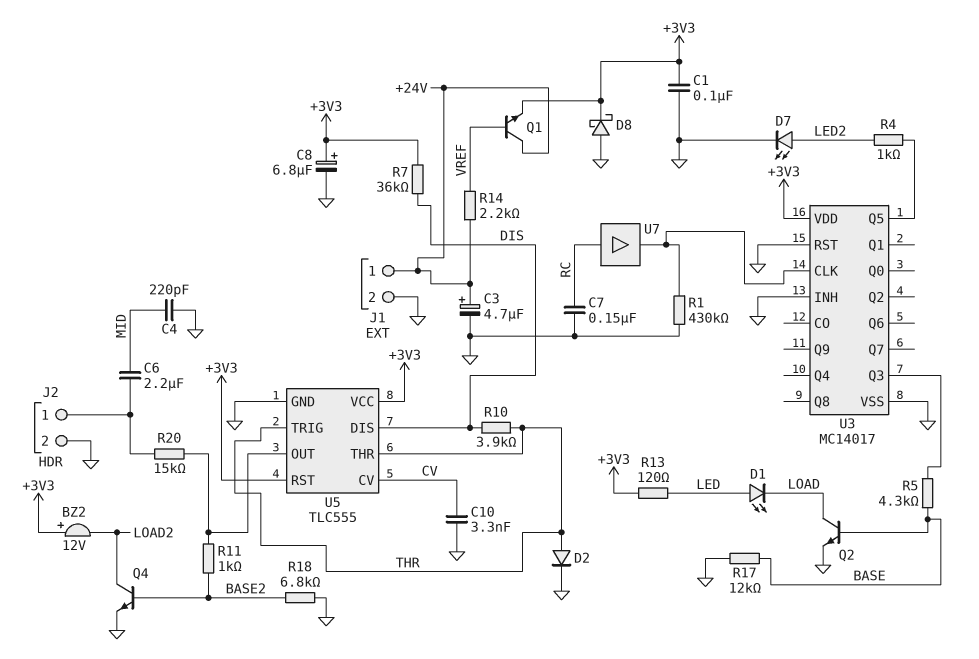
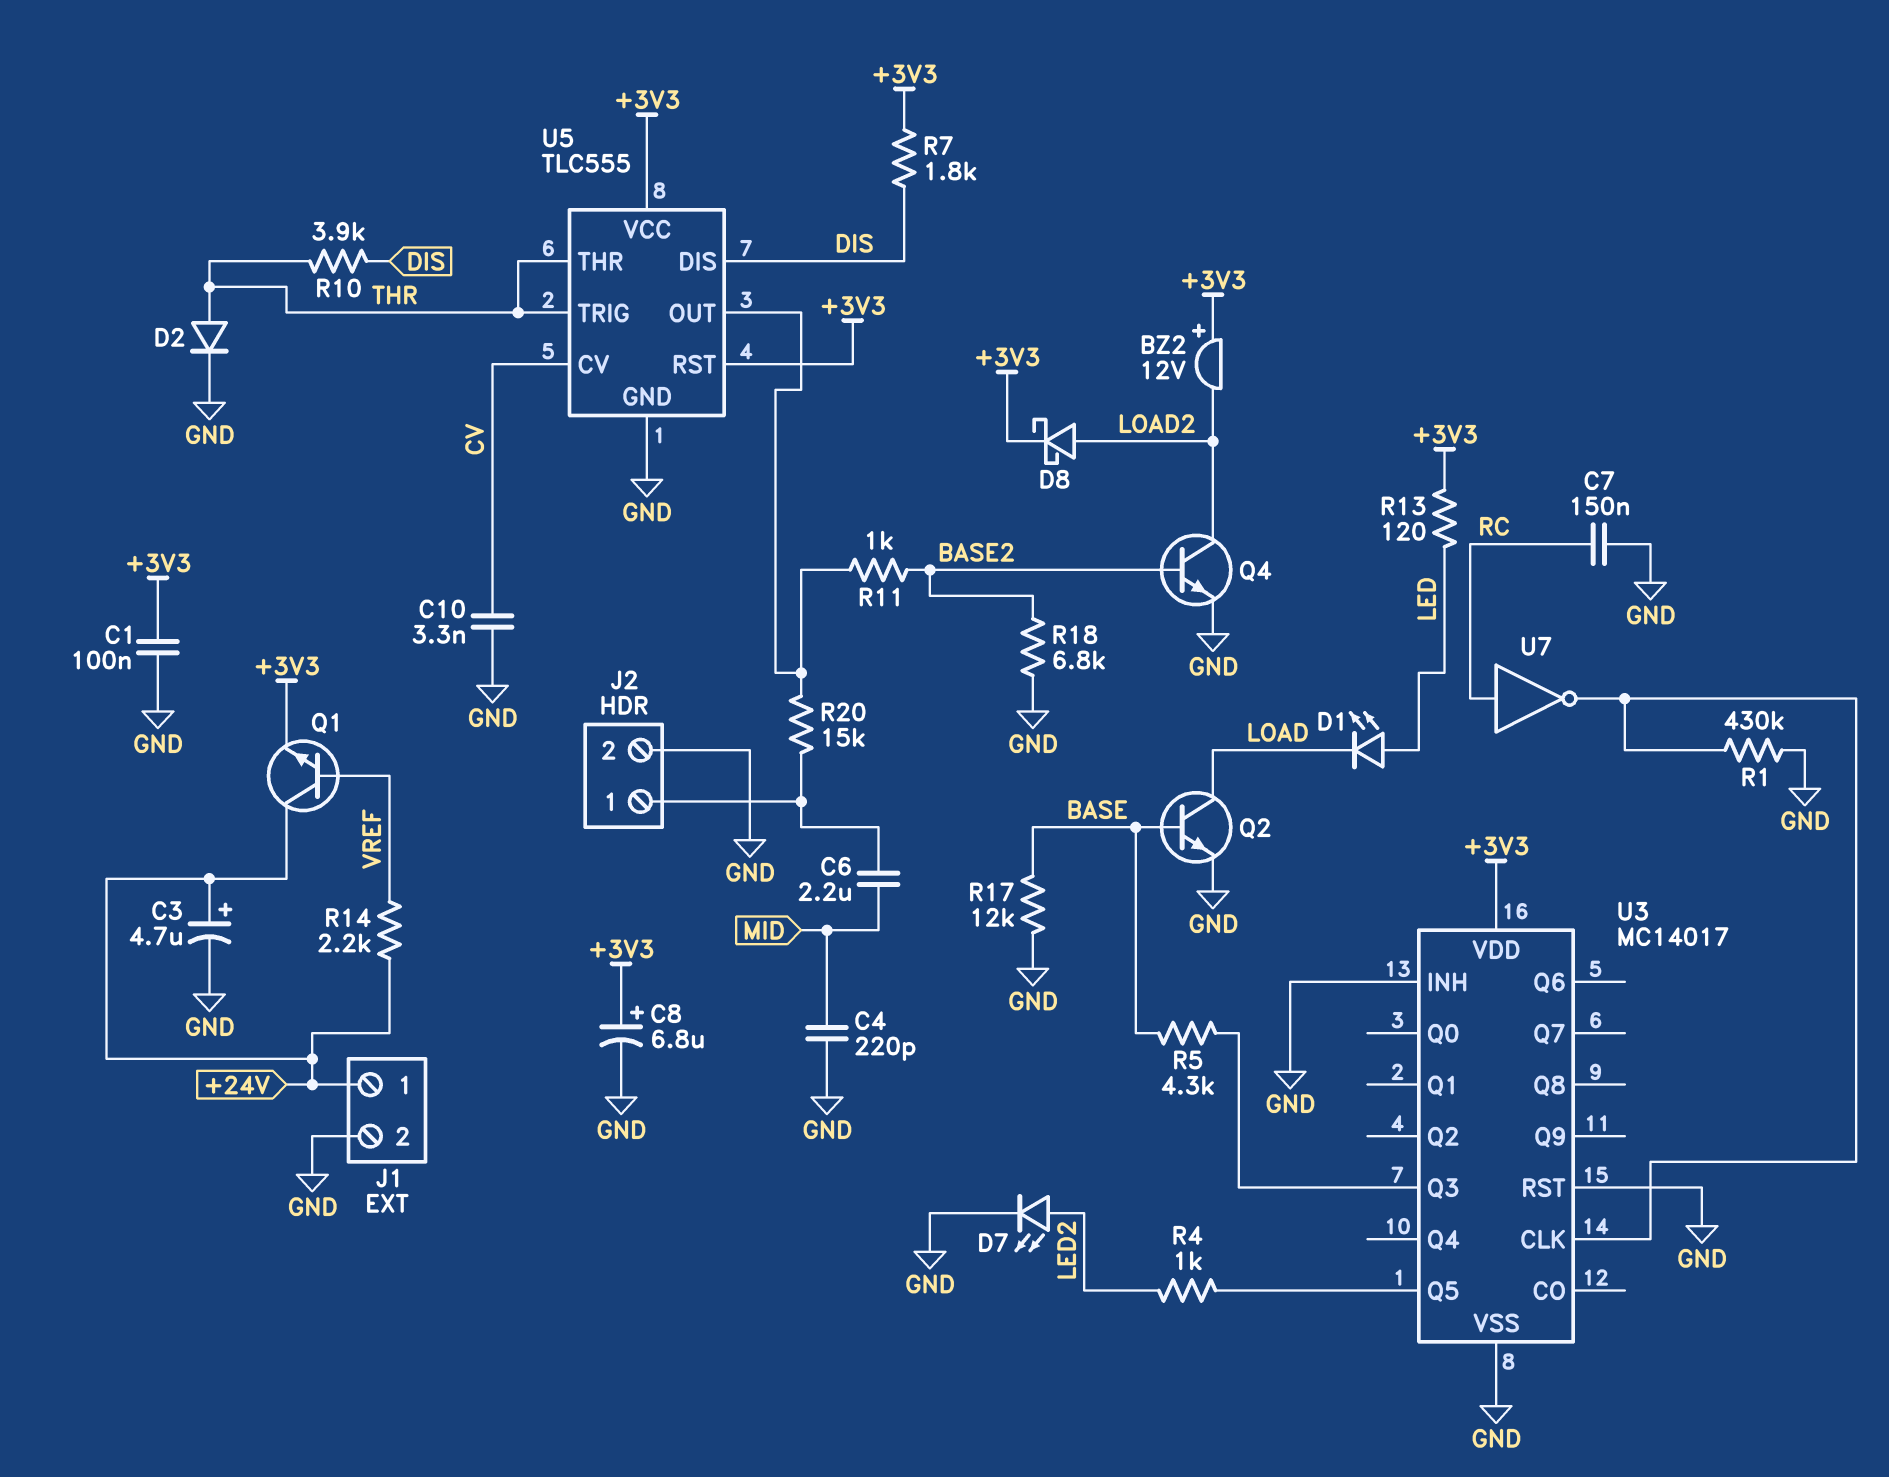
D8: schottky (A GND, K +3V3) -> schottky (A LOAD2, K +3V3)
R7: 36k (+3V3, DIS) -> 1.8k (+3V3, DIS)
U7: buffer (in RC, out U3/CLK) -> NOT (in RC, out U3/CLK)

